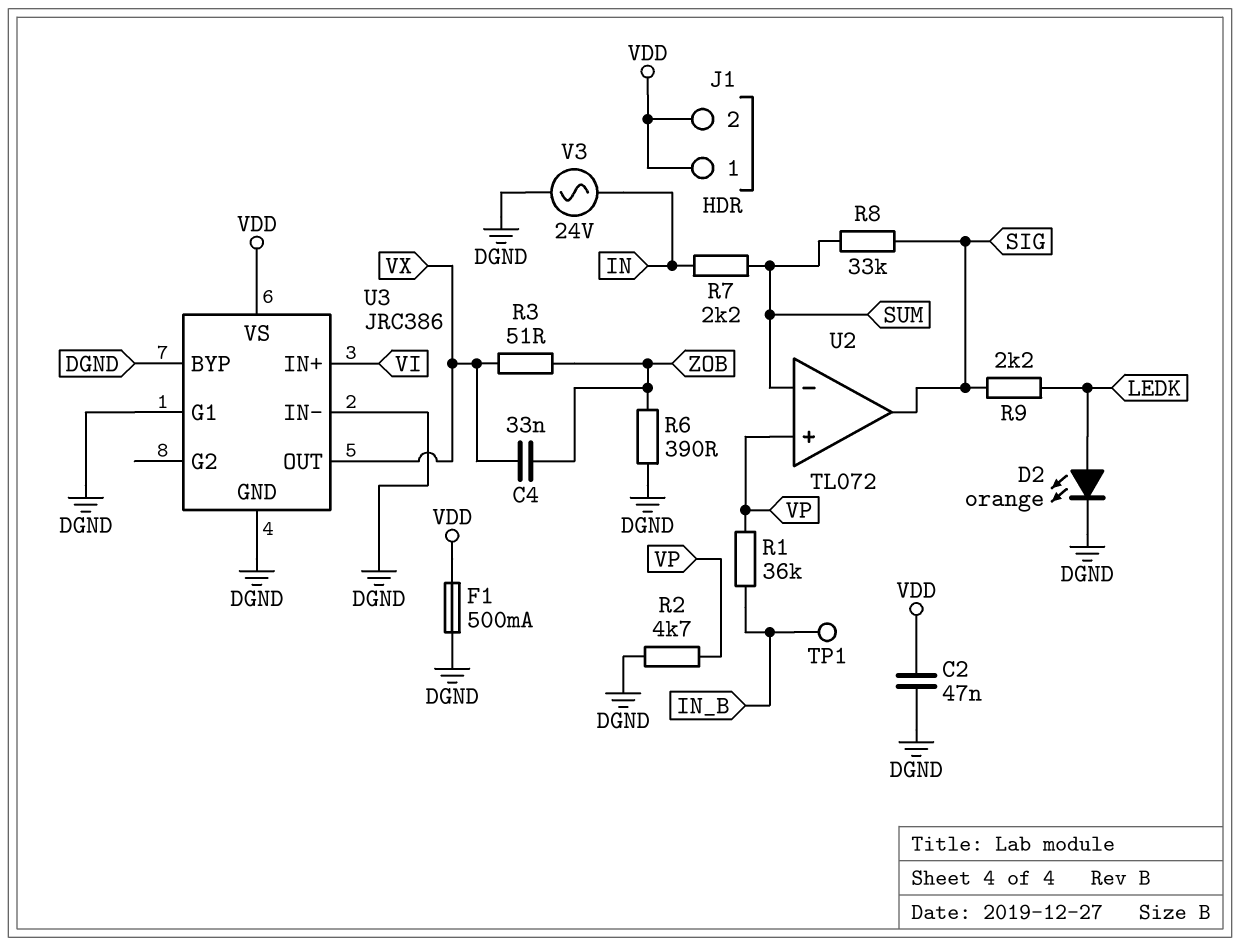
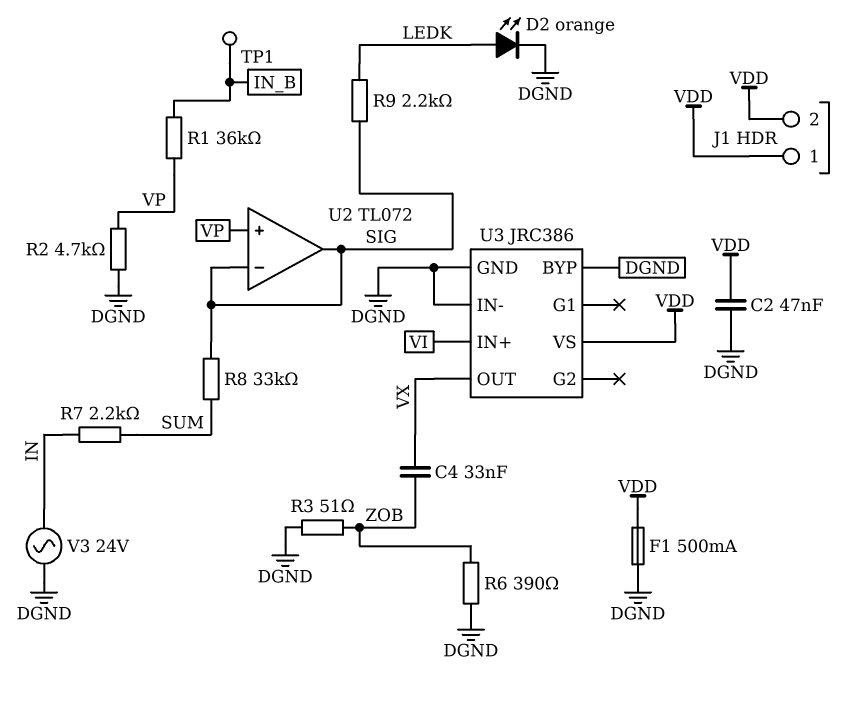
R3: 51 (VX, ZOB) -> 51 (DGND, ZOB)
U2 pin in-: SUM -> SIG
U3 pin G1: DGND -> none

